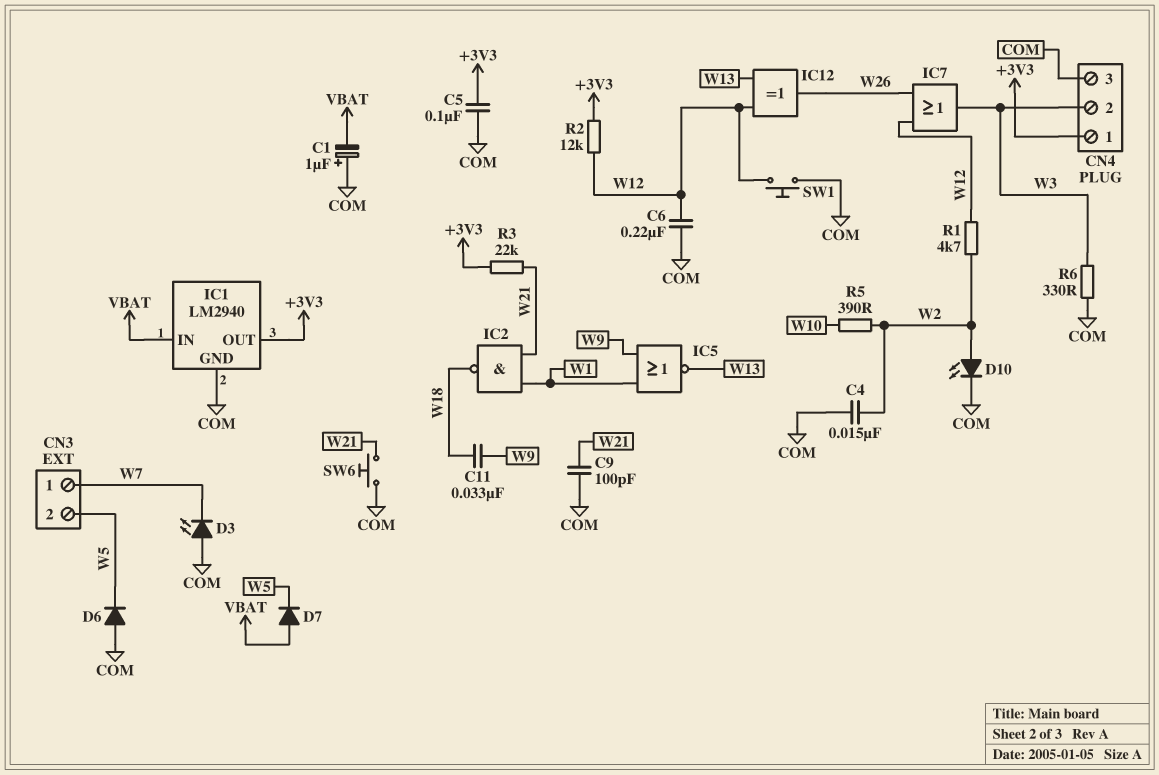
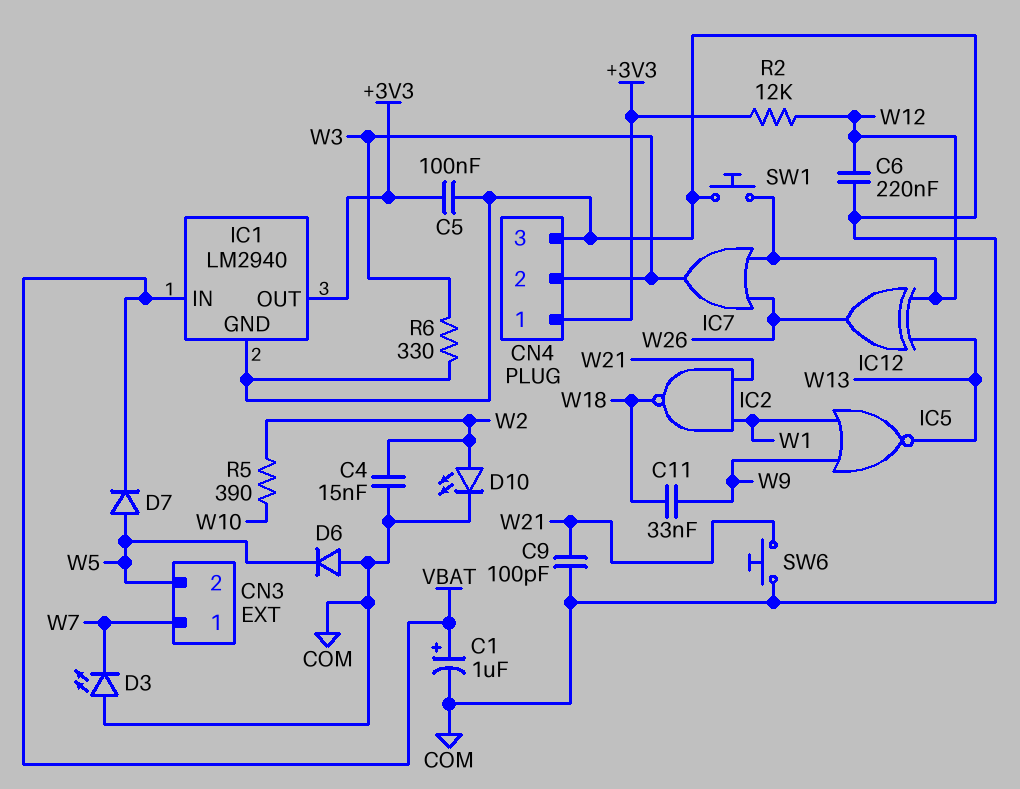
C1: 1uF (plus COM, minus VBAT) -> 1uF (plus VBAT, minus COM)
D7: diode (A VBAT, K W5) -> diode (A W5, K VBAT)
R1: 4.7k (W2, W12) -> none
R3: 22k (+3V3, W21) -> none

